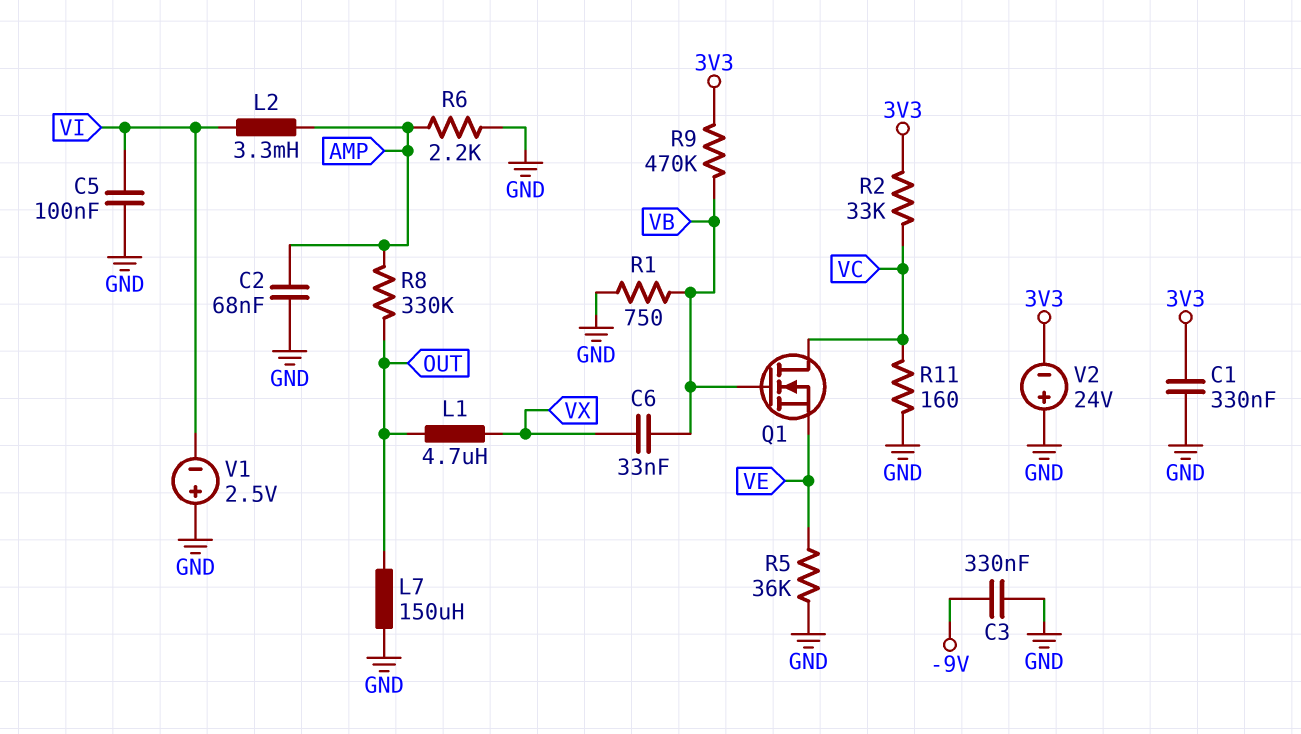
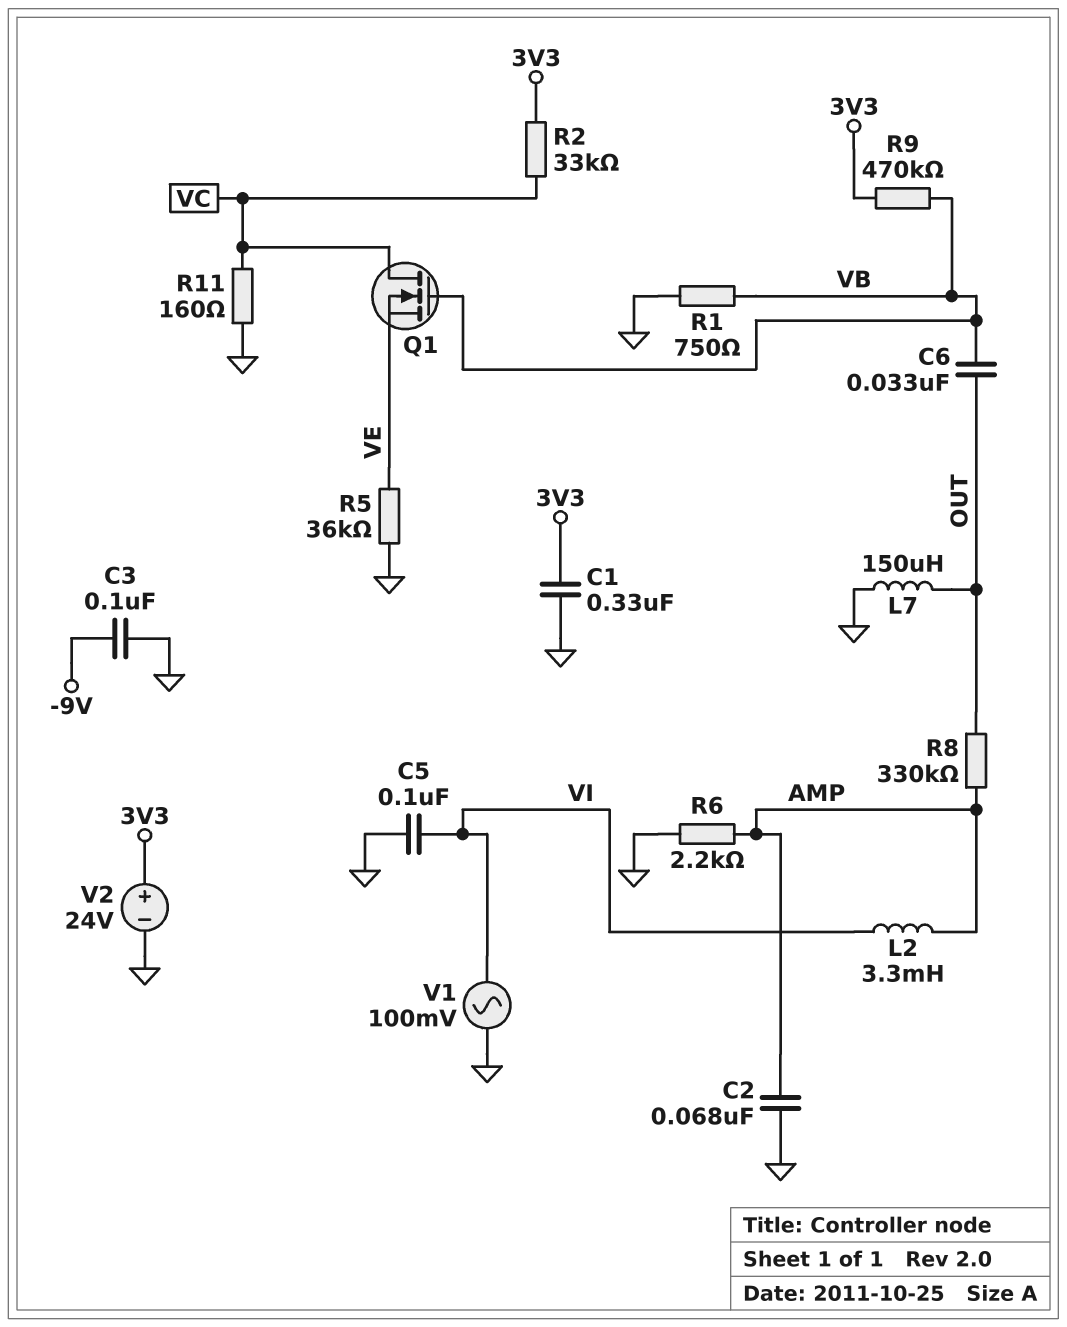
C3: 330nF (-9V, GND) -> 100nF (-9V, GND)
C6: 33nF (VB, VX) -> 33nF (OUT, VB)
L1: 4.7uH (OUT, VX) -> none
V1: 2.5V (plus GND, minus VI) -> AC 100mV (GND, VI)
V2: 24V (plus GND, minus 3V3) -> 24V (plus 3V3, minus GND)

